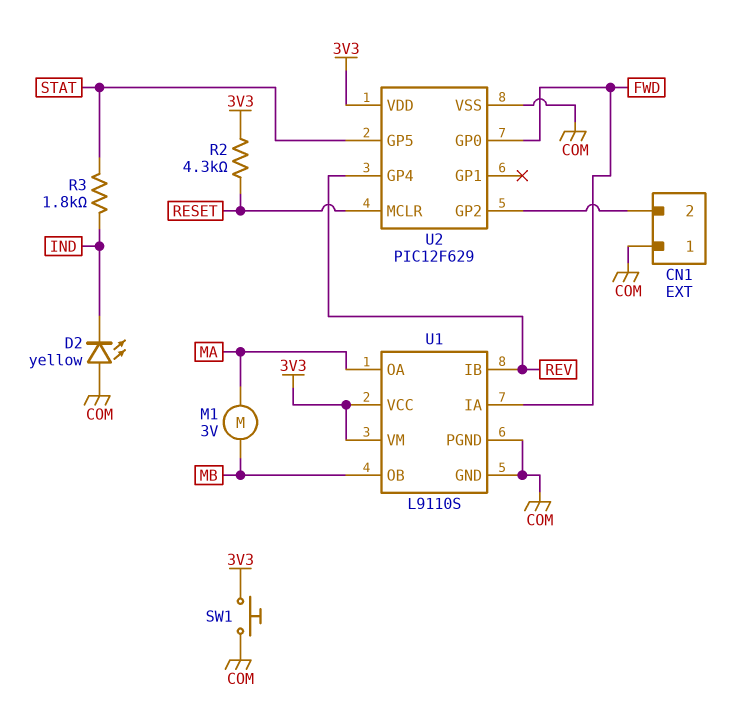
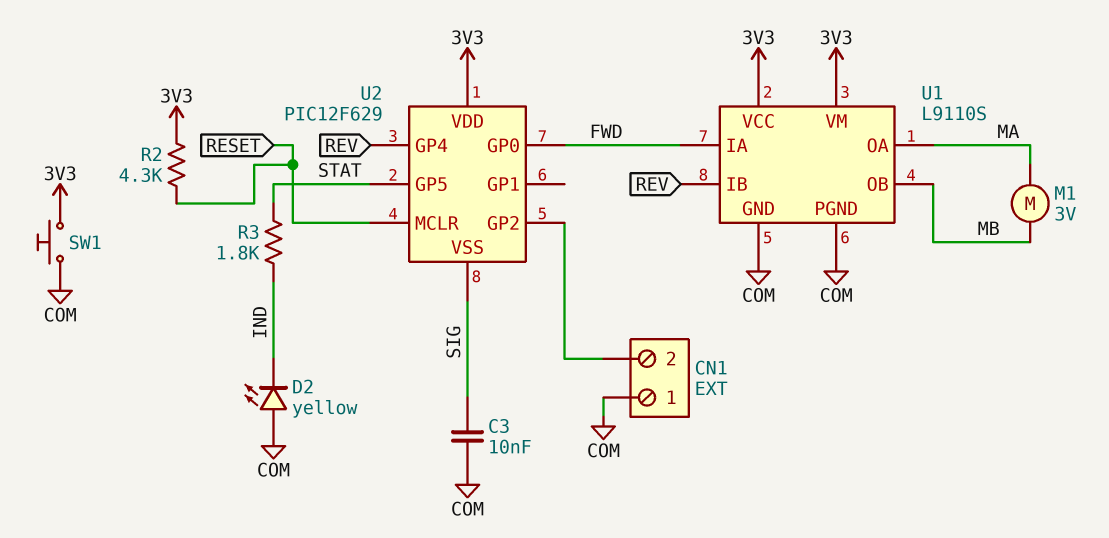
C3: none -> 10nF (COM, SIG)
U2 pin VSS: COM -> SIG

